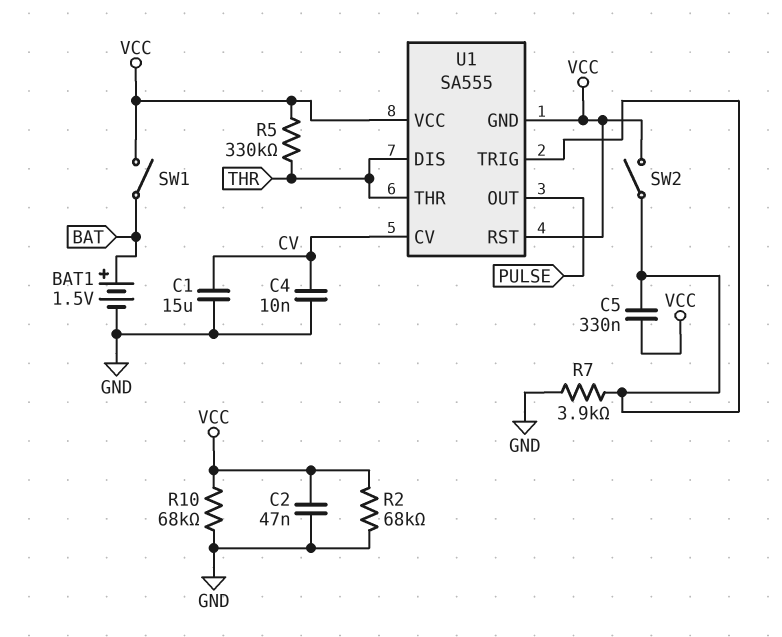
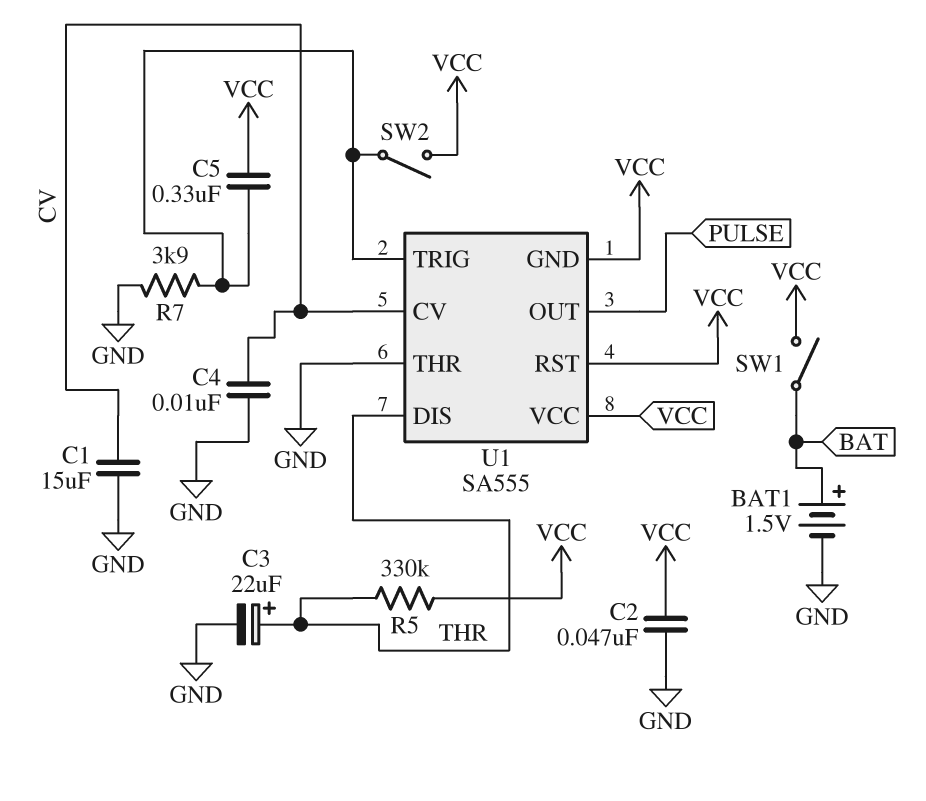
C3: none -> 22uF (plus THR, minus GND)
R2: 68k (GND, VCC) -> none
R10: 68k (GND, VCC) -> none
U1 pin THR: THR -> GND

